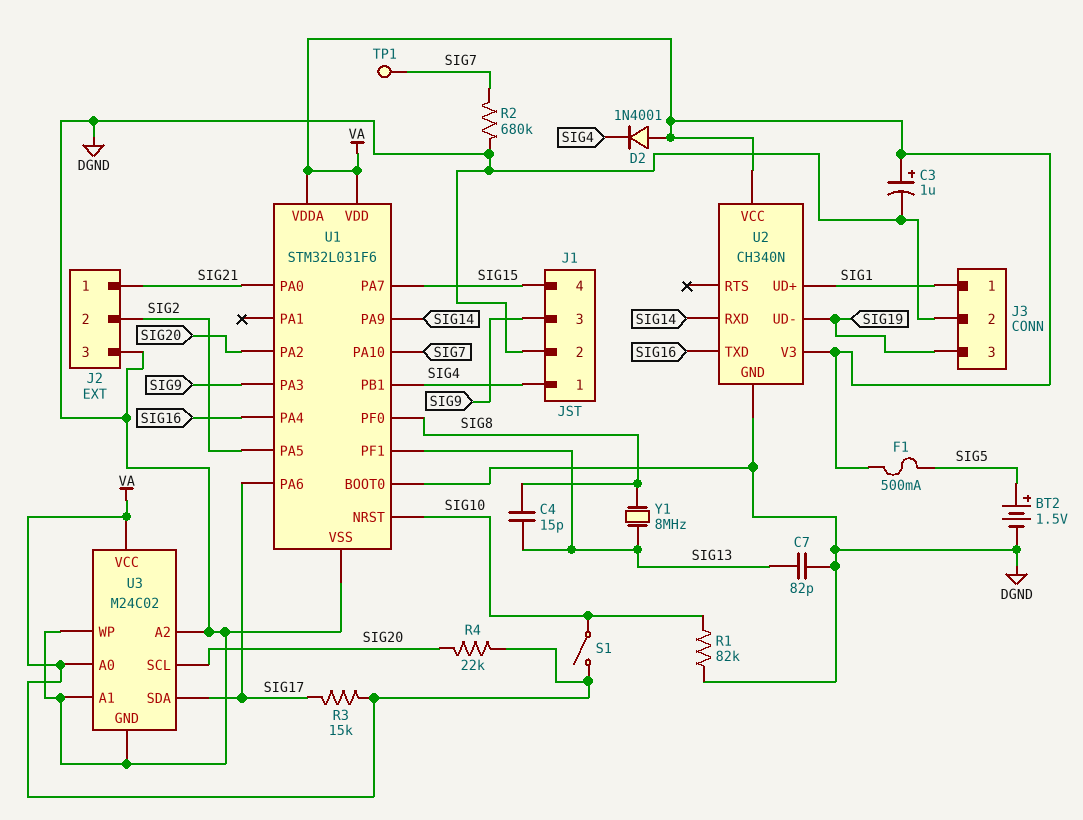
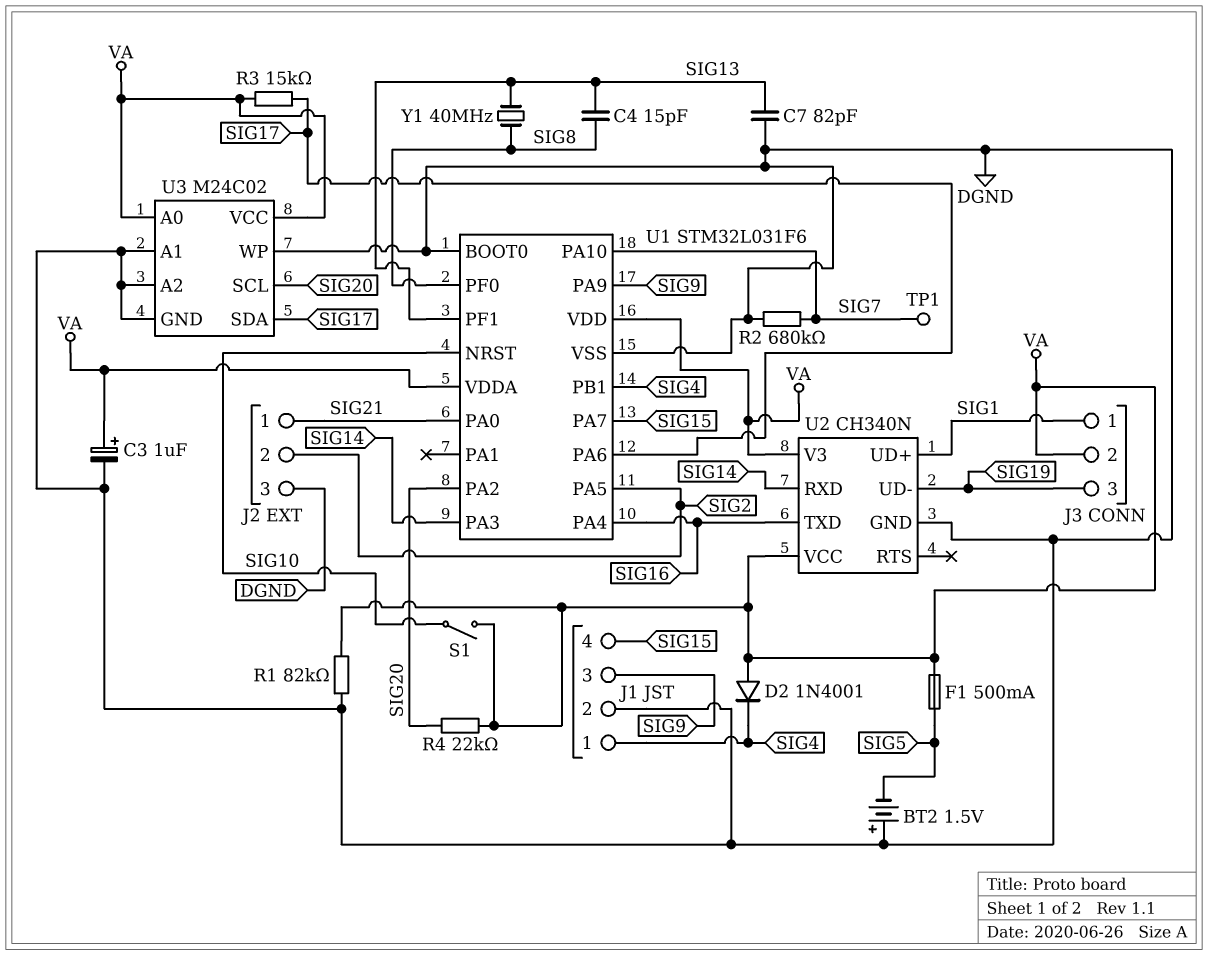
BT2: 1.5V (plus SIG5, minus DGND) -> 1.5V (plus DGND, minus SIG5)
J3 pin 2: DGND -> VA
R1: 82k (DGND, SIG10) -> 82k (DGND, VA)
U1 pin PA3: SIG9 -> SIG14
U1 pin PA9: SIG14 -> SIG9
Y1: 8MHz (SIG8, SIG13) -> 40MHz (SIG8, SIG13)

